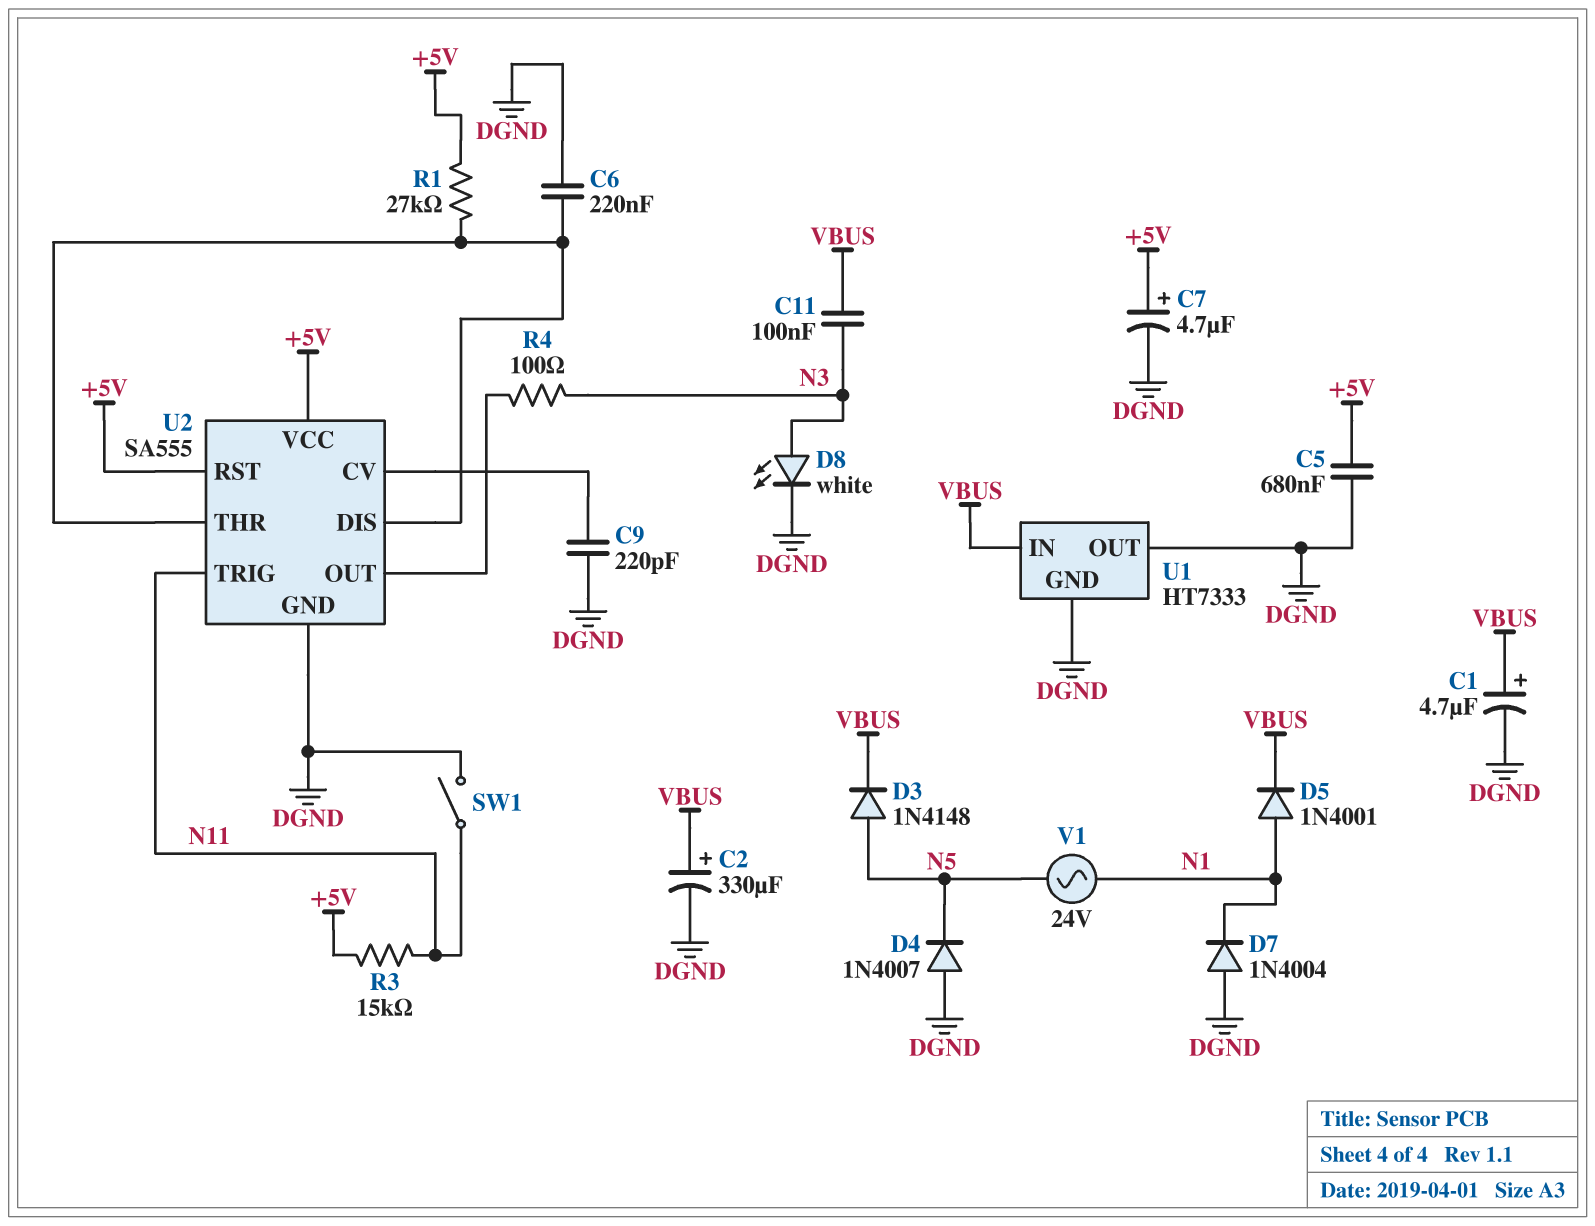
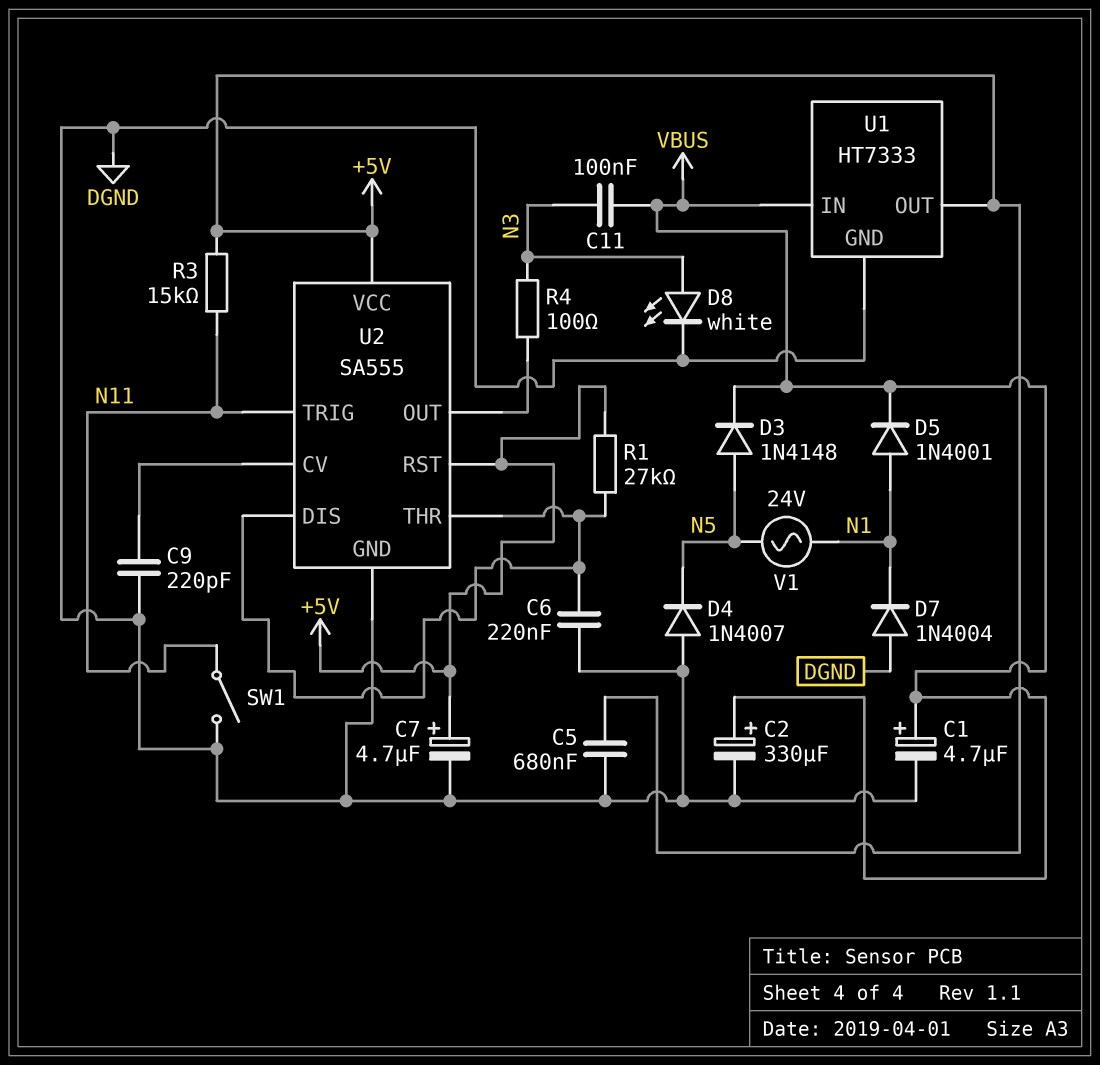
U1 pin OUT: DGND -> +5V

